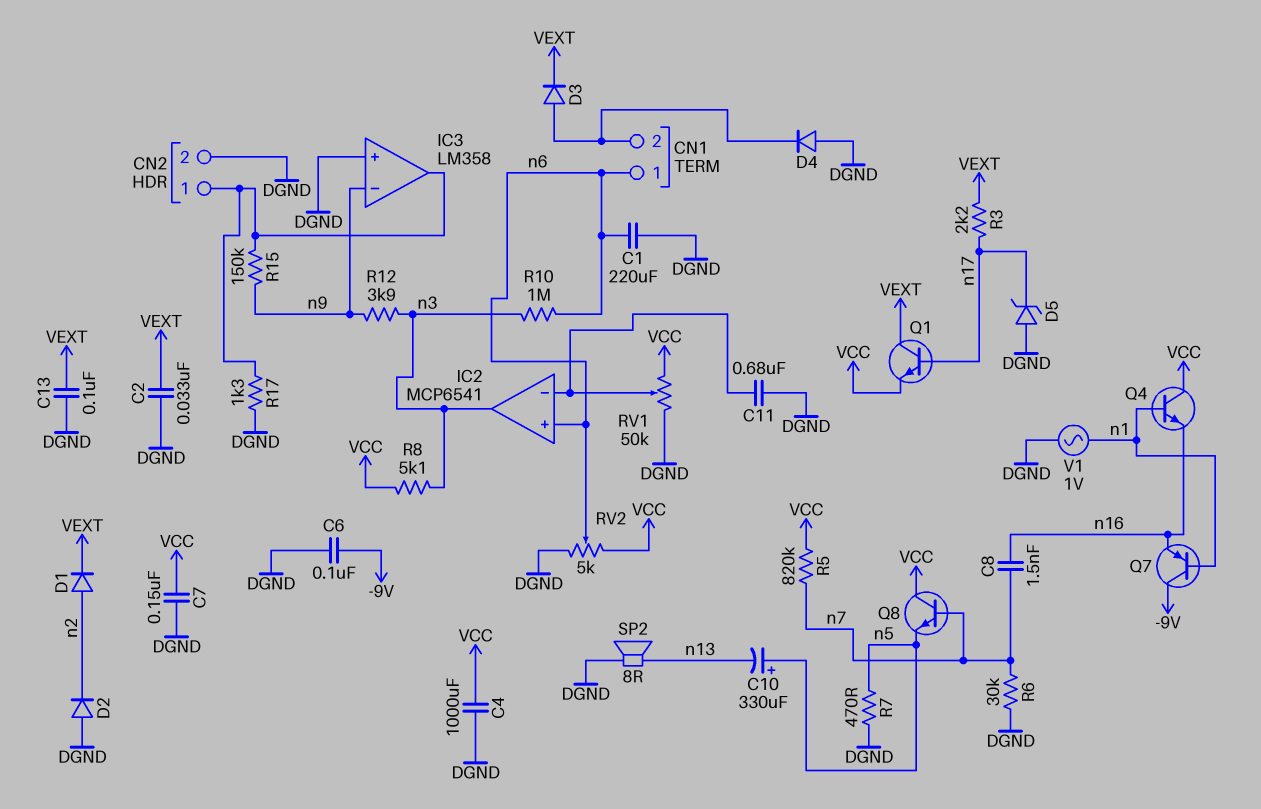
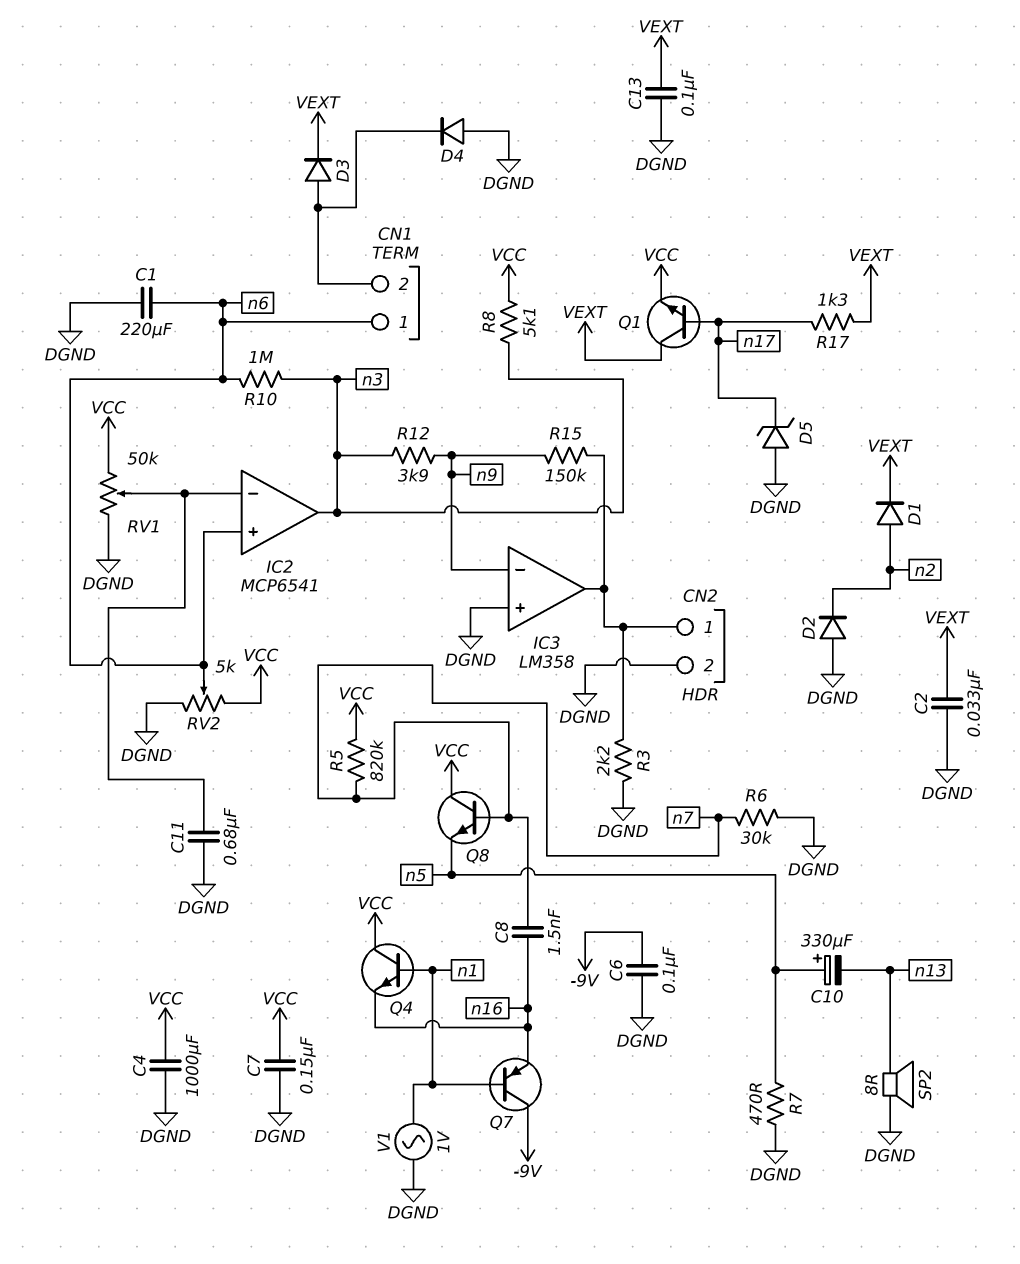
R3: 2.2k (VEXT, n17) -> 2.2k (CN2/1, DGND)
R17: 1.3k (CN2/1, DGND) -> 1.3k (VEXT, n17)

